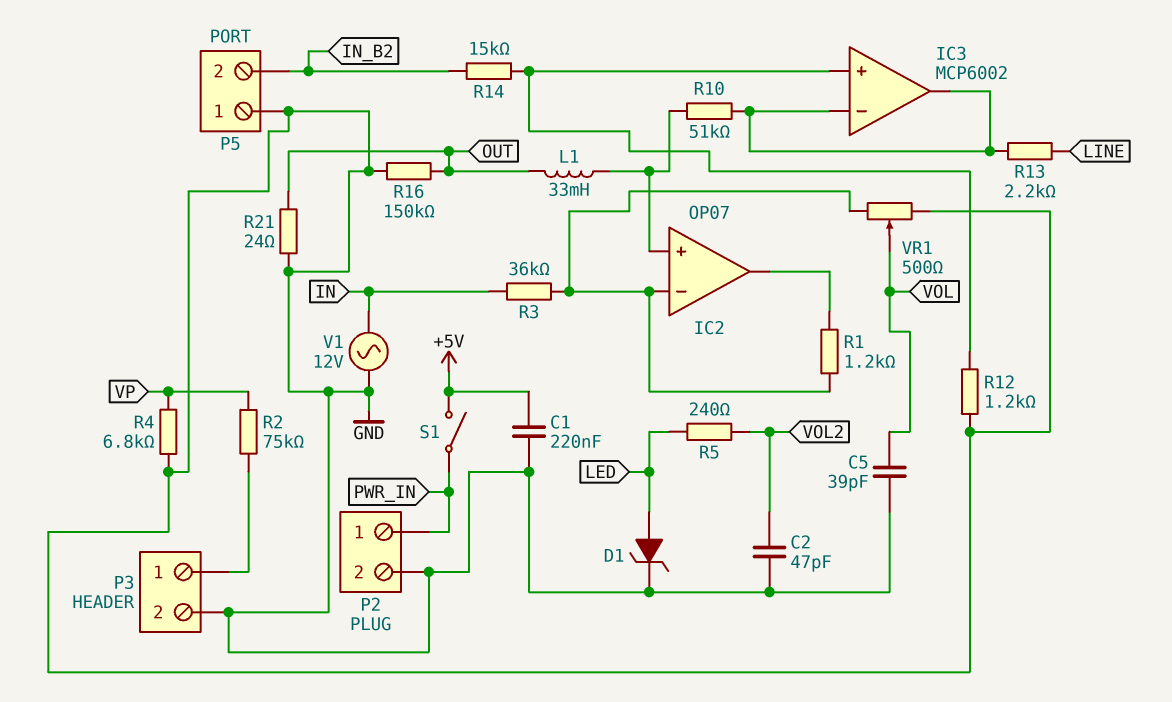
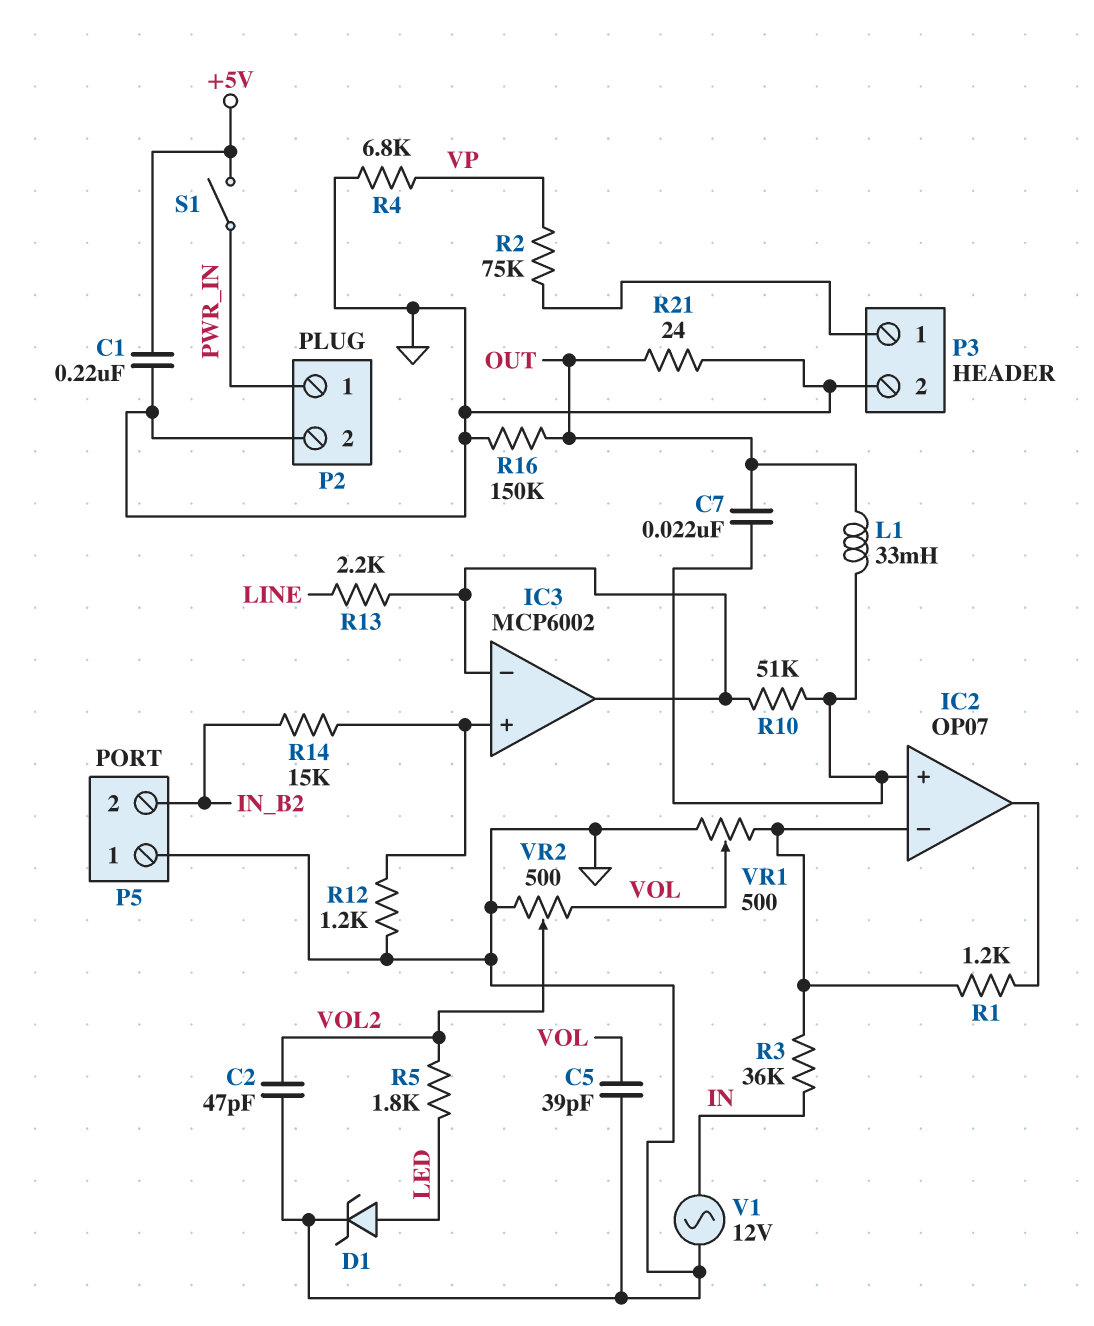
C7: none -> 22nF (IC2/in+, OUT)
R5: 240 (LED, VOL2) -> 1.8k (LED, VOL2)
VR2: none -> 500 (GND, VOL, wiper VOL2)

